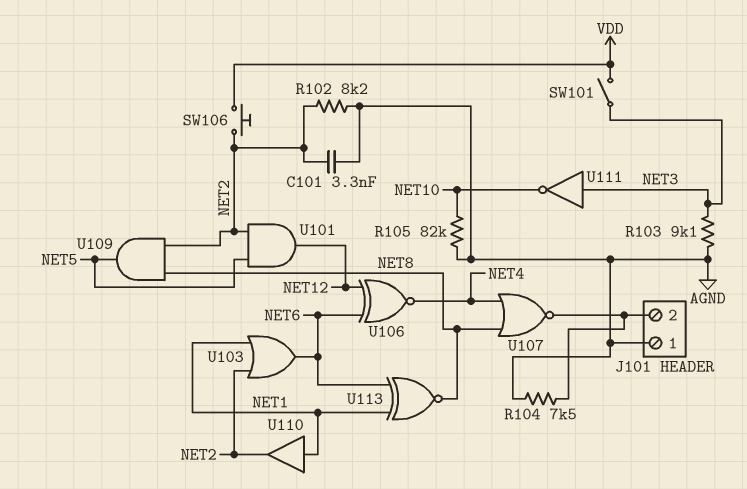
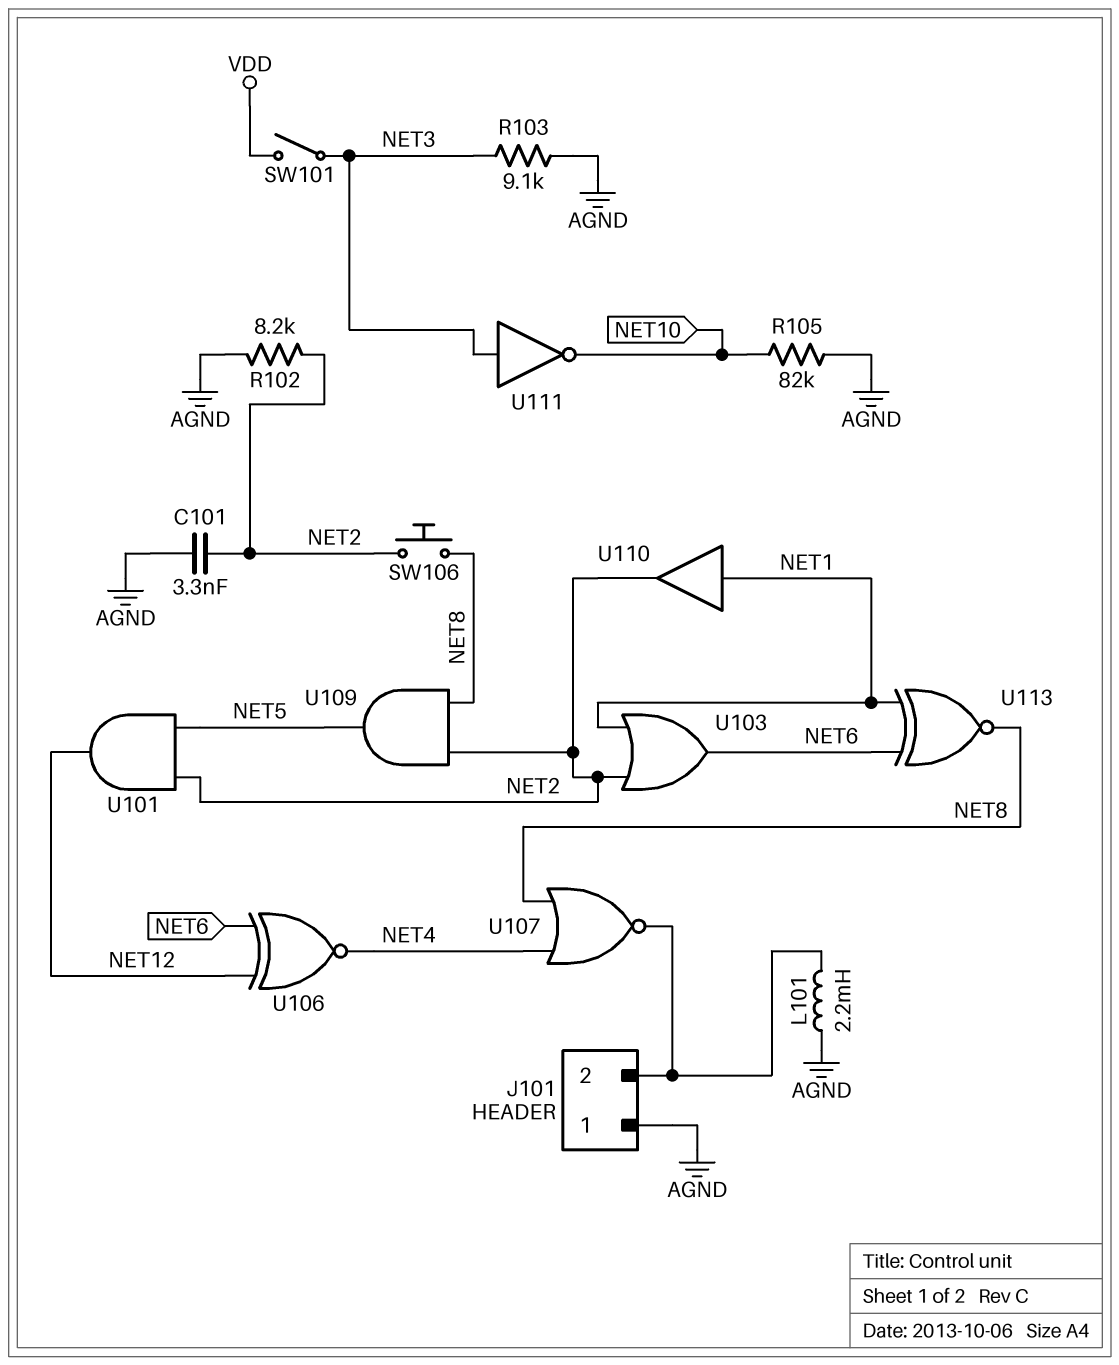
L101: none -> 2.2mH (AGND, J101/2)
R104: 7.5k (AGND, J101/2) -> none
SW106: button (NET2, VDD) -> button (NET2, NET8)

